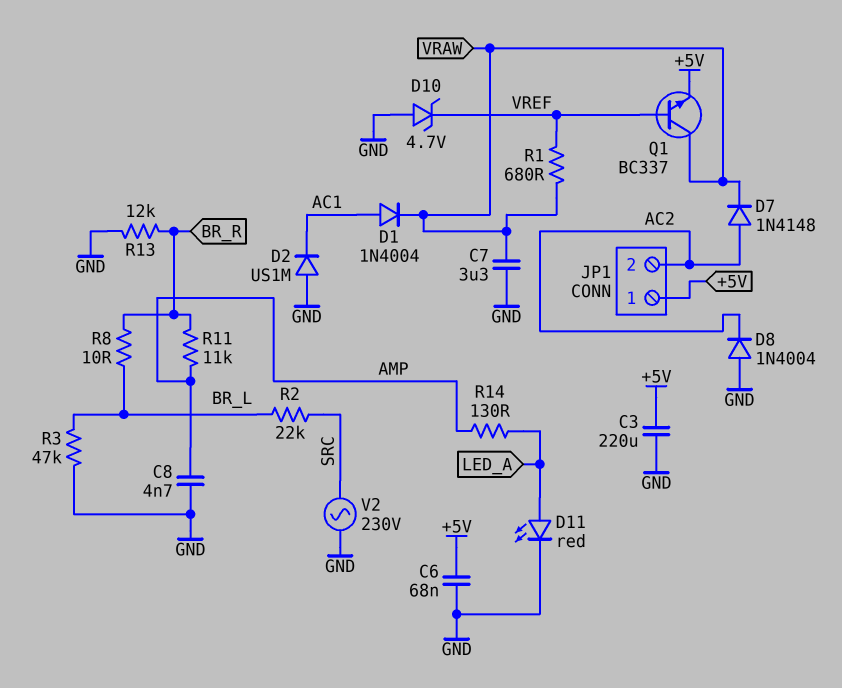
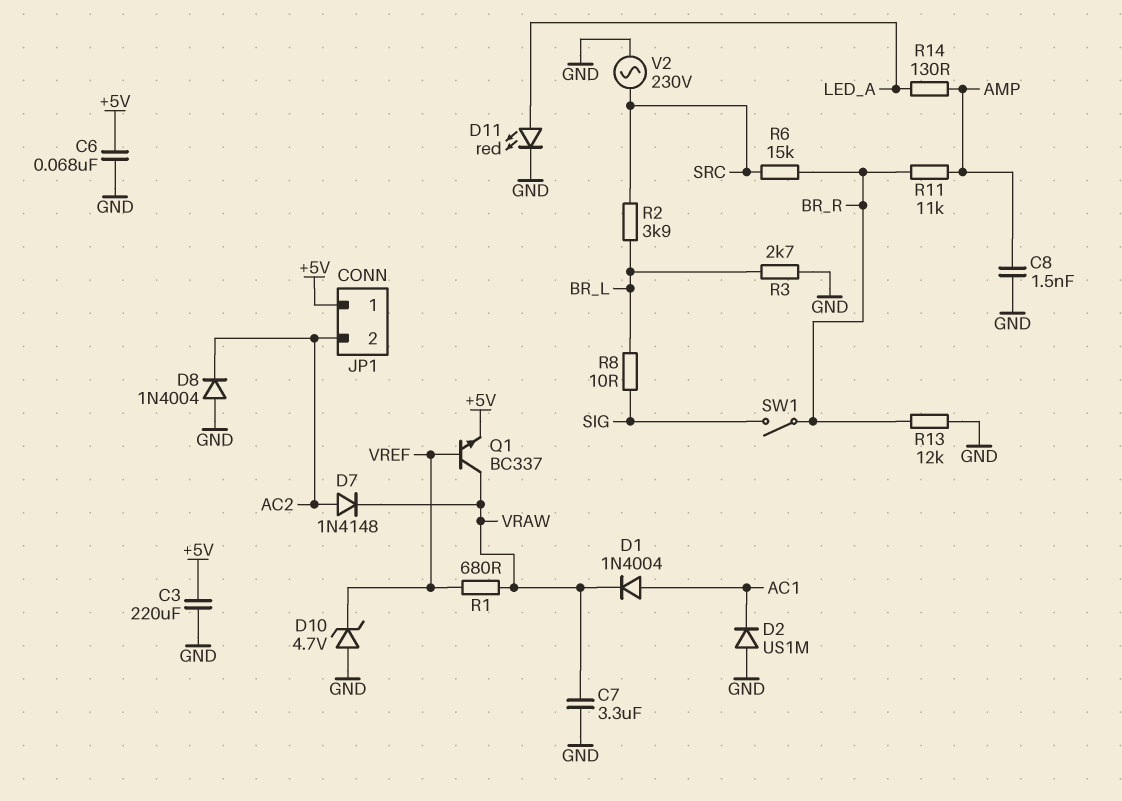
C8: 4.7nF (AMP, GND) -> 1.5nF (AMP, GND)
R2: 22k (BR_L, SRC) -> 3.9k (BR_L, SRC)
R3: 47k (BR_L, GND) -> 2.7k (BR_L, GND)
R6: none -> 15k (BR_R, SRC)
R8: 10 (BR_L, BR_R) -> 10 (BR_L, SIG)
SW1: none -> switch (BR_R, SIG)

